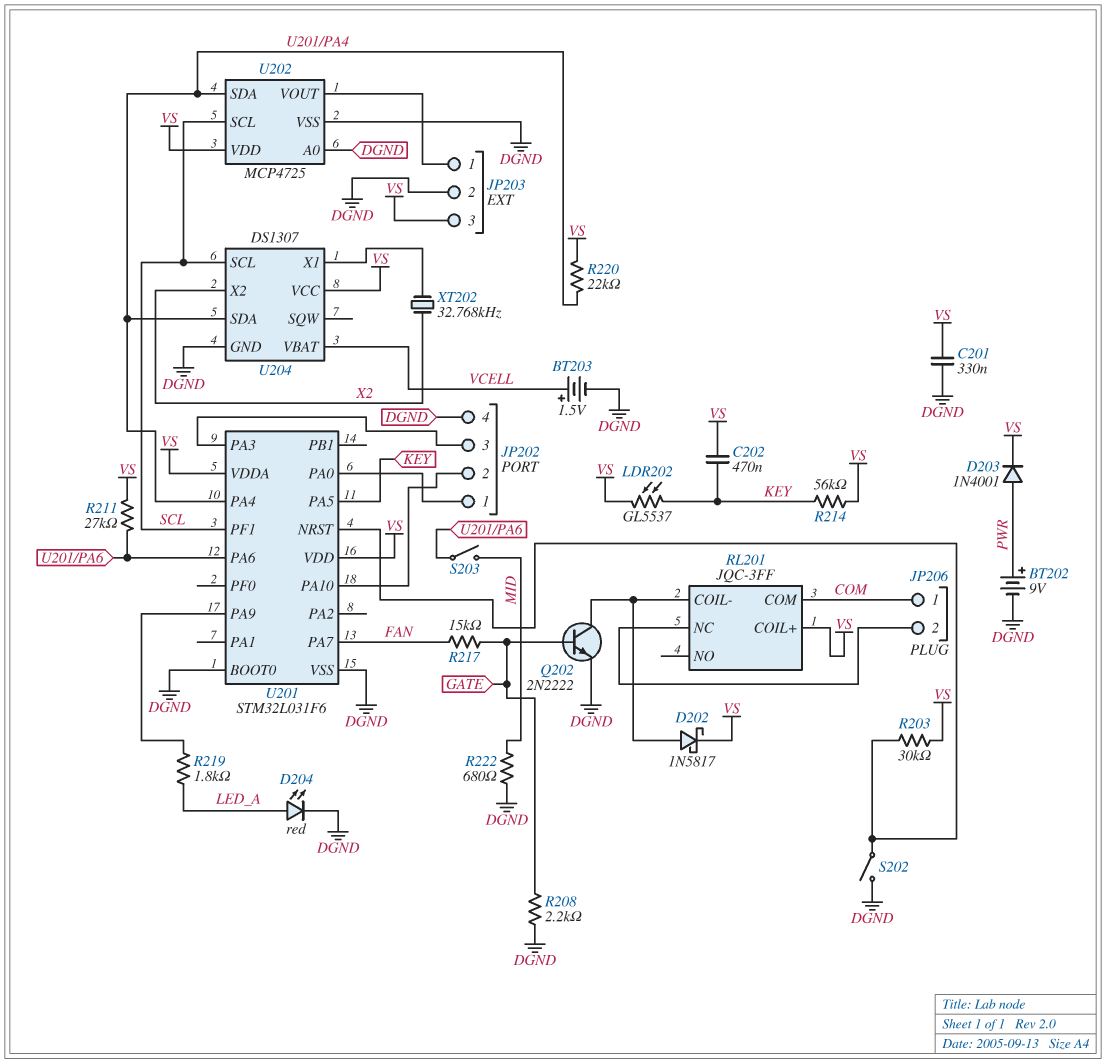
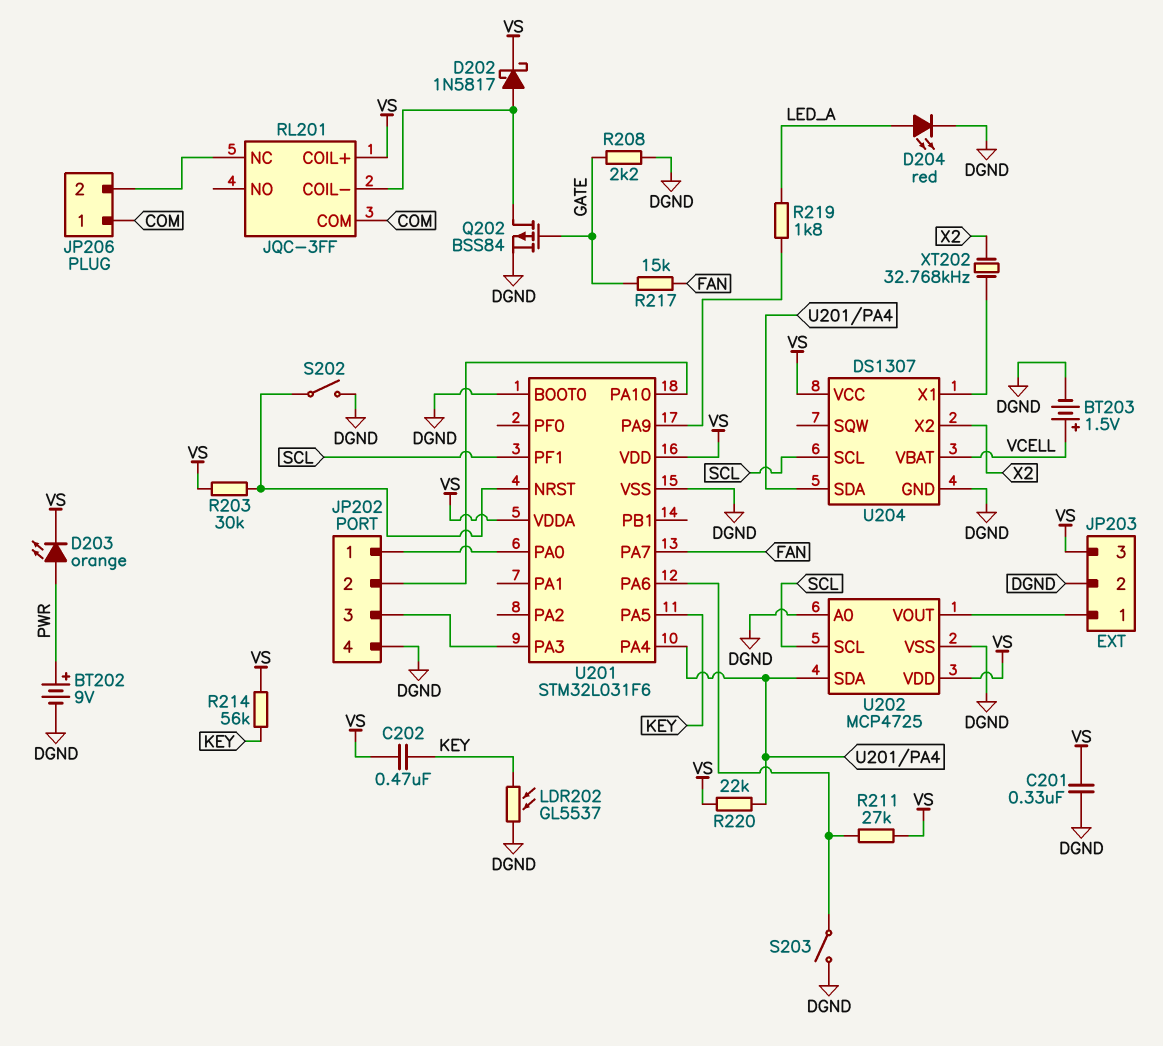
D203: diode 1N4001 (A PWR, K VS) -> LED orange (A PWR, K VS)
LDR202: GL5537 (KEY, VS) -> GL5537 (DGND, KEY)
Q202: NPN 2N2222 (B GATE, C RL201/COIL-, E DGND) -> PMOS BSS84 (G GATE, D RL201/COIL-, S DGND)
R222: 680 (DGND, MID) -> none
S203: switch (MID, U201/PA6) -> switch (DGND, U201/PA6)

